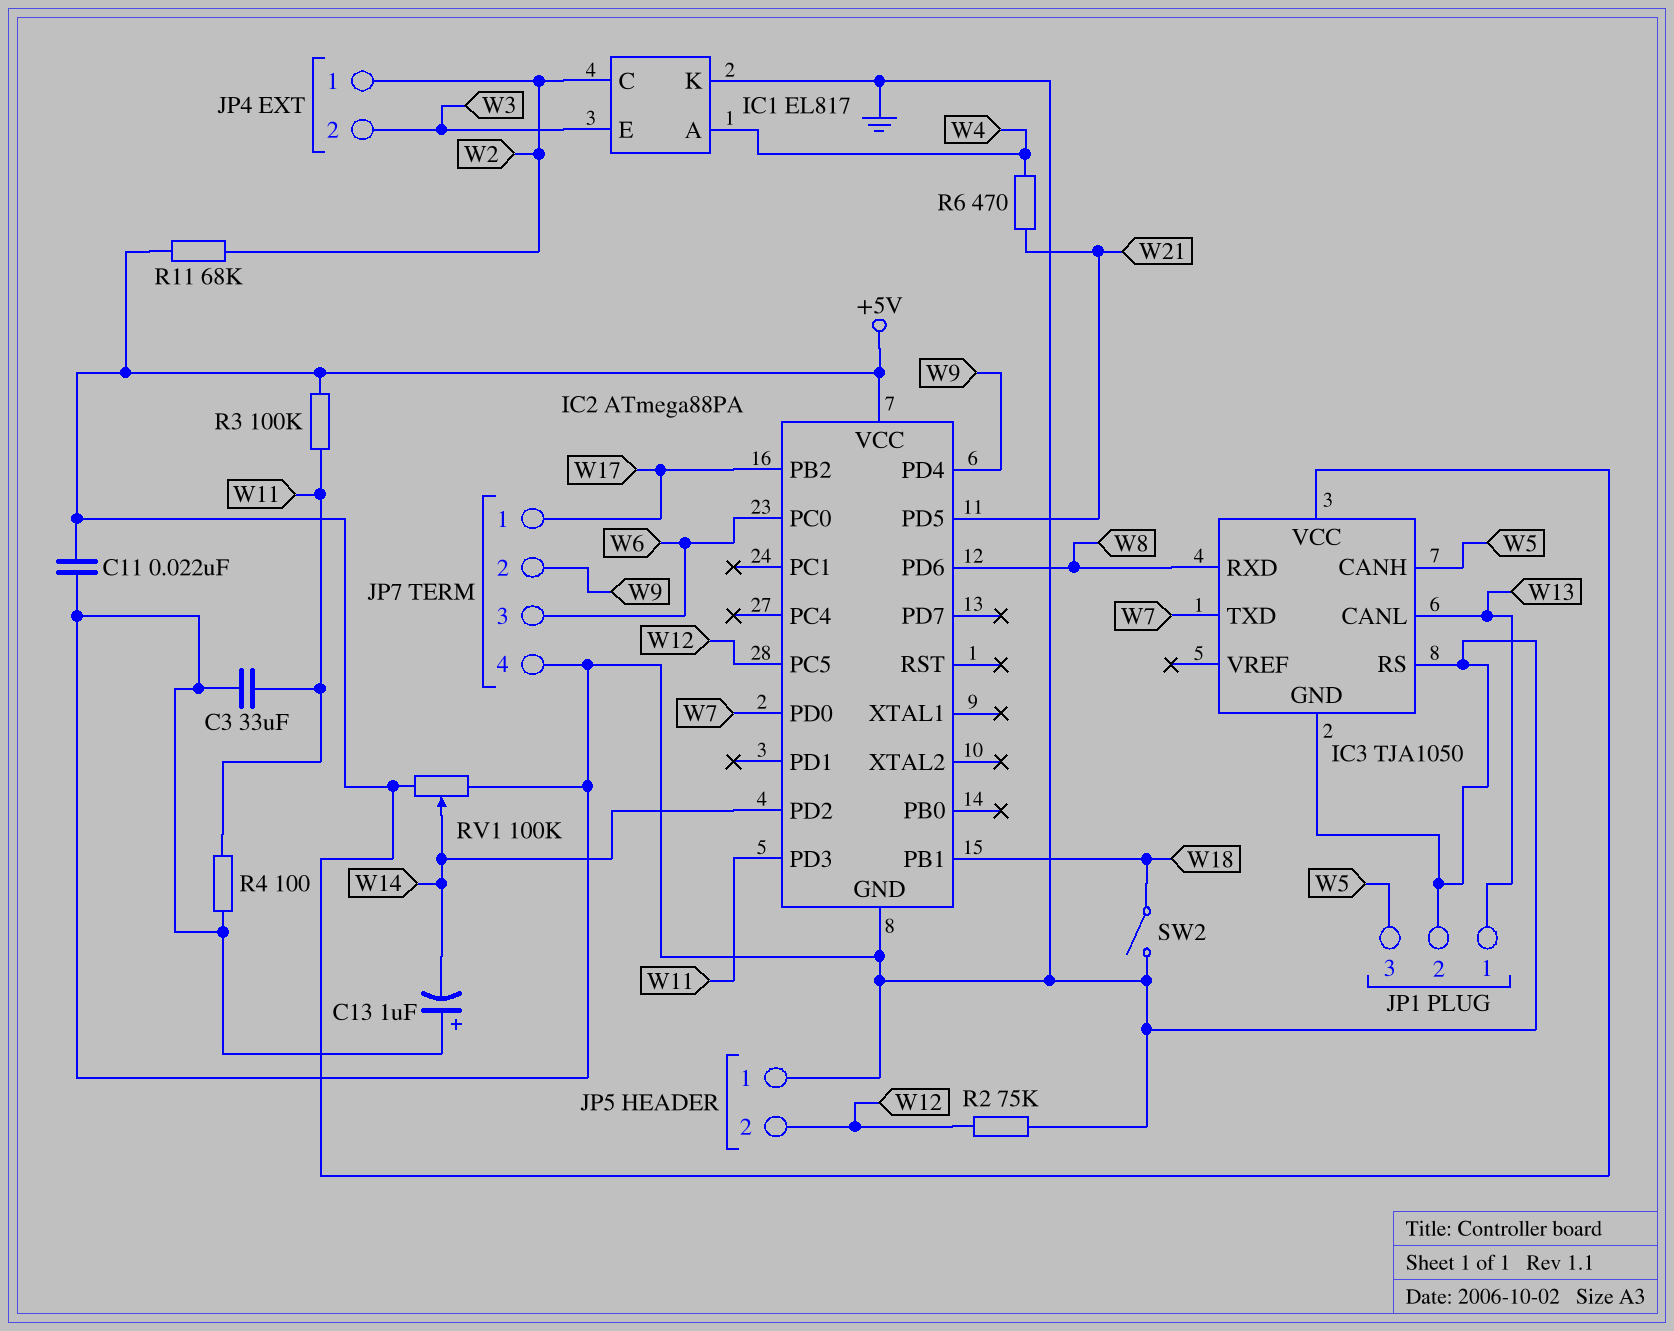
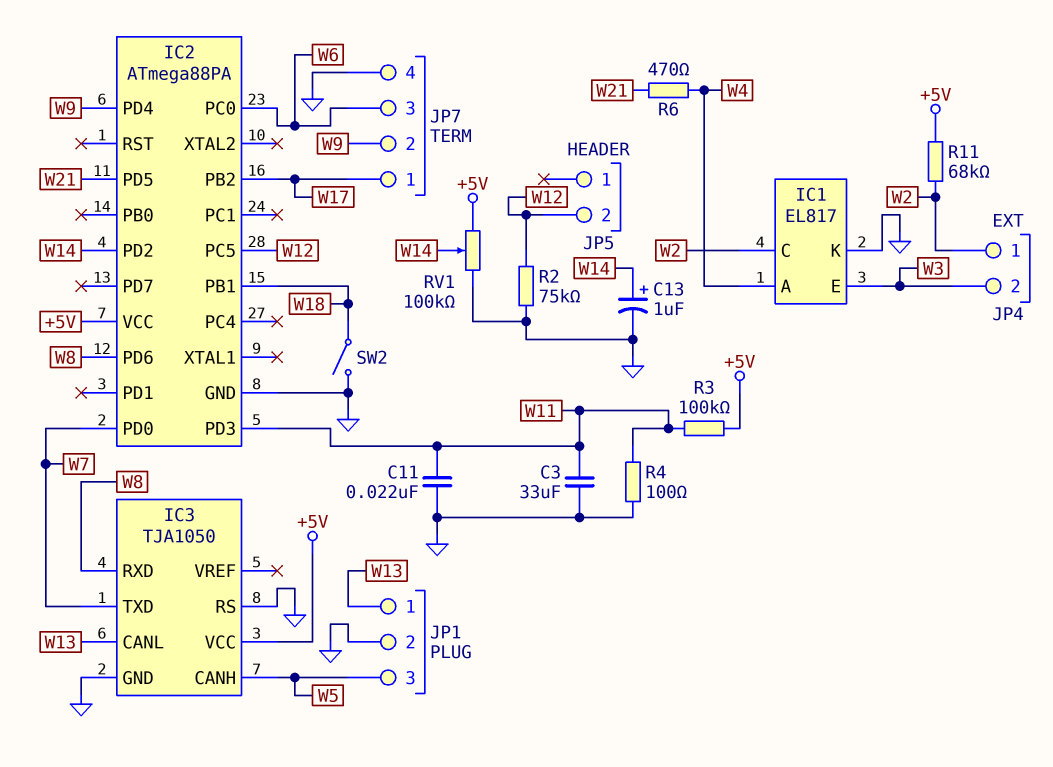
C11: 22nF (+5V, GND) -> 22nF (GND, W11)
C13: 1uF (plus GND, minus W14) -> 1uF (plus W14, minus GND)
JP5 pin 1: GND -> none

